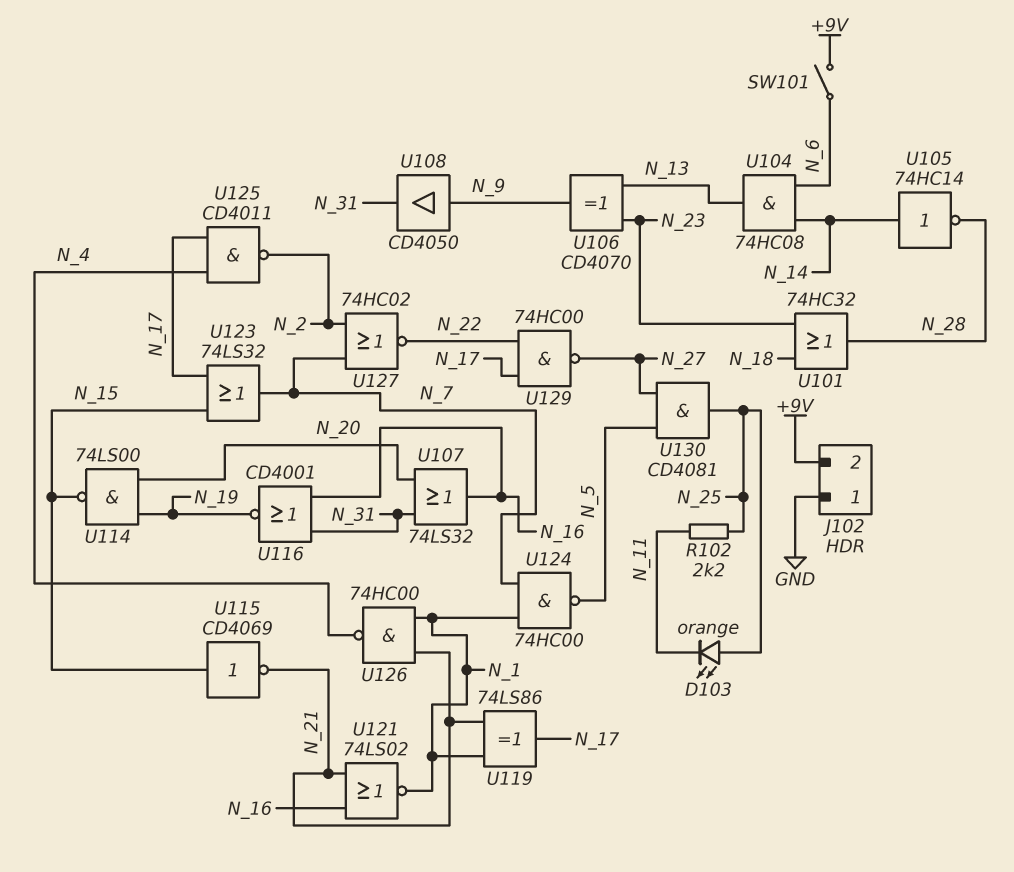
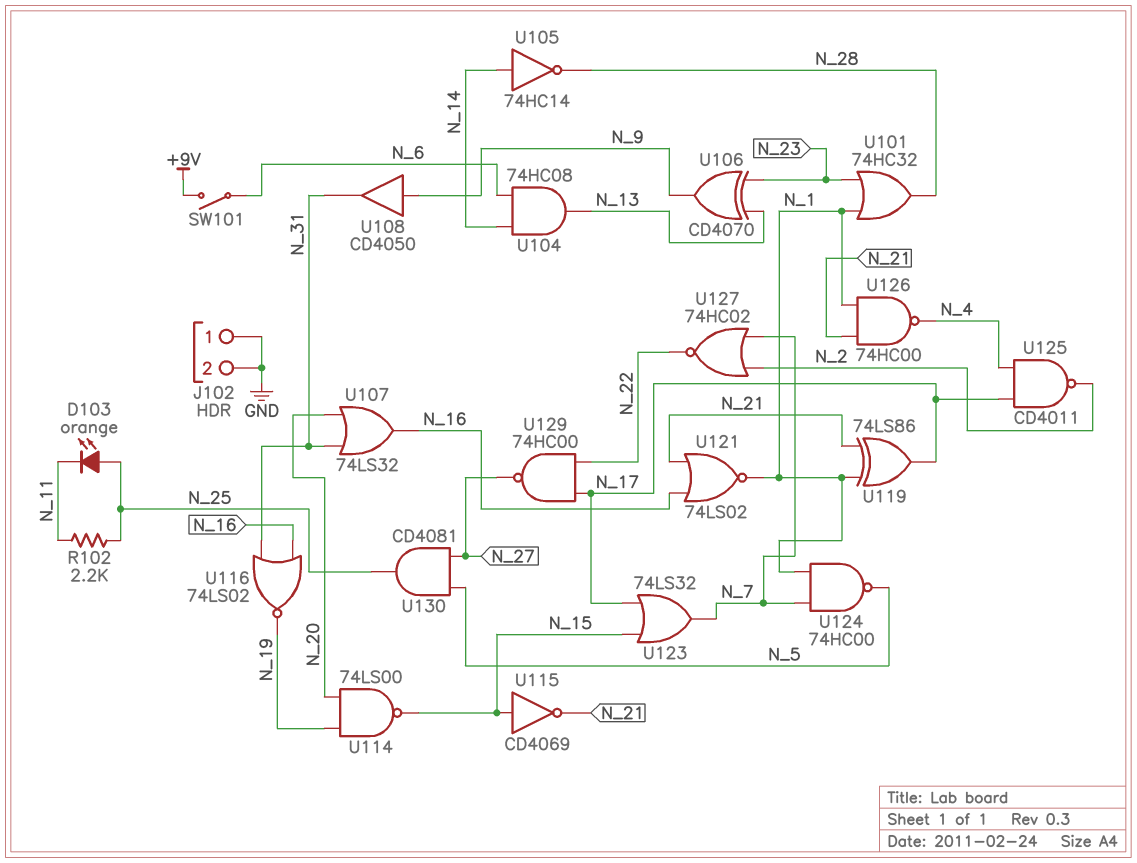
J102 pin 2: +9V -> GND
U101: OR 74HC32 (in N_18, in N_23, out N_28) -> OR 74HC32 (in N_1, in N_23, out N_28)
U116: NOR CD4001 (in N_16, in N_31, out N_19) -> NOR 74LS02 (in N_16, in N_31, out N_19)

